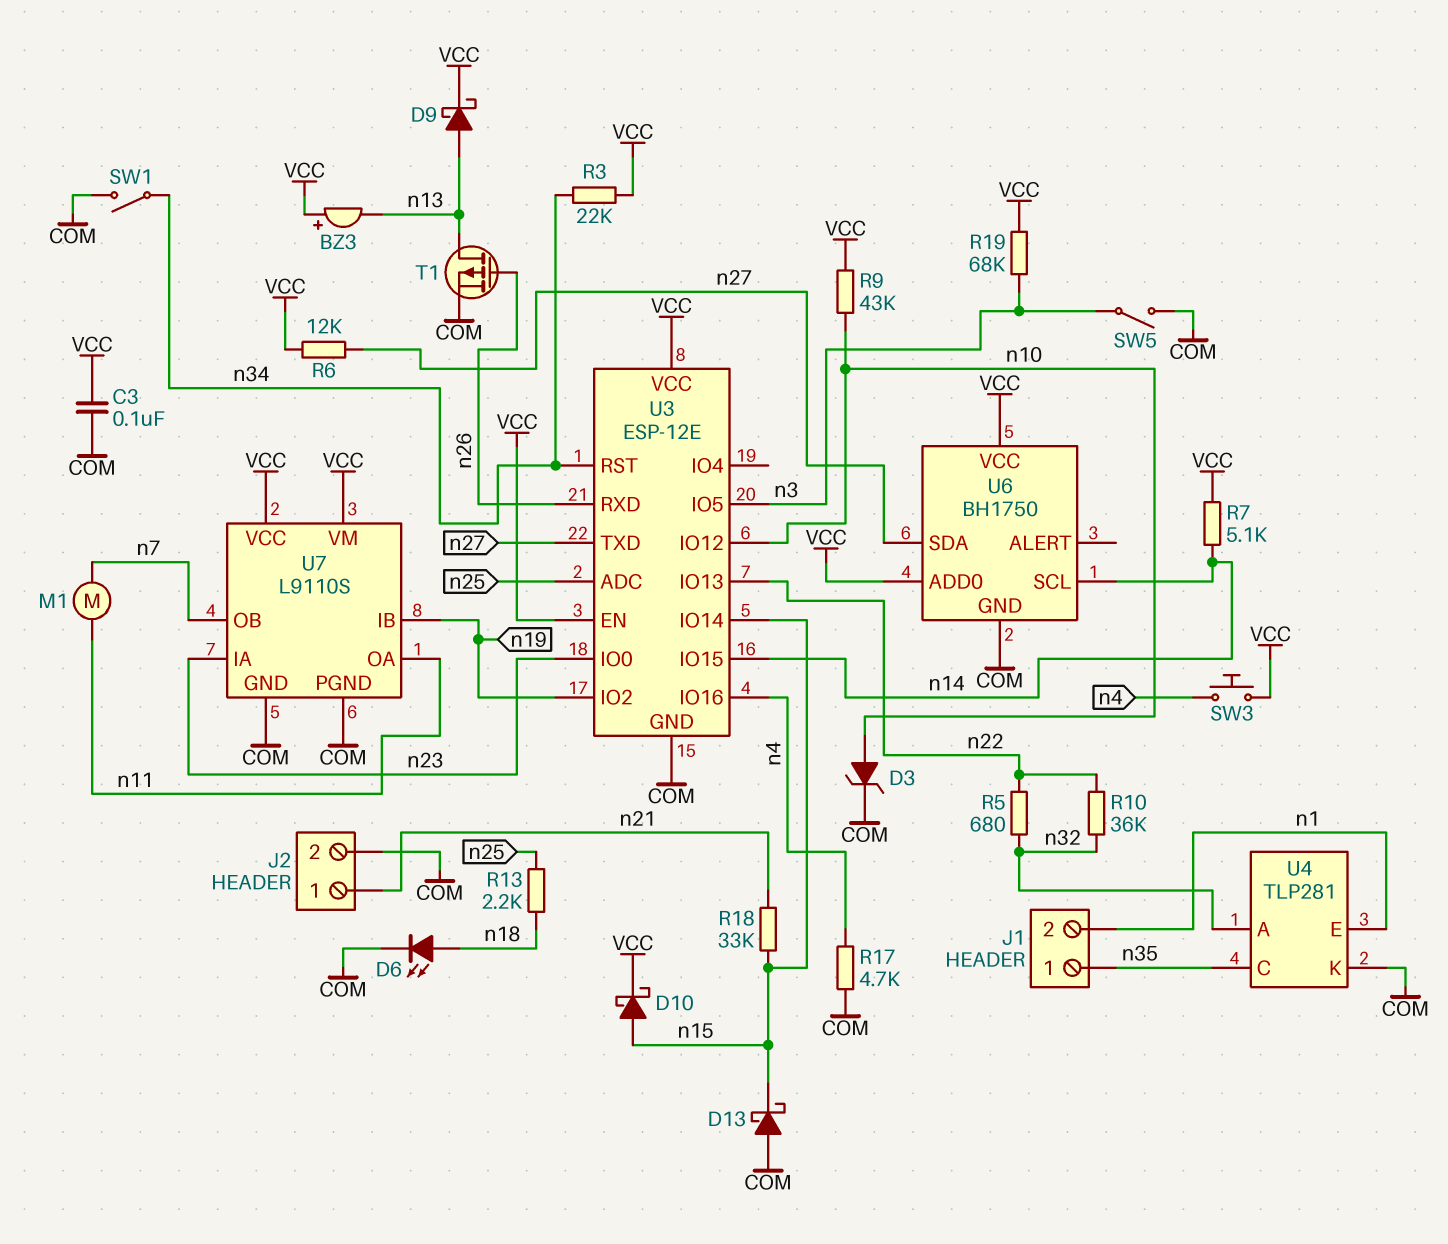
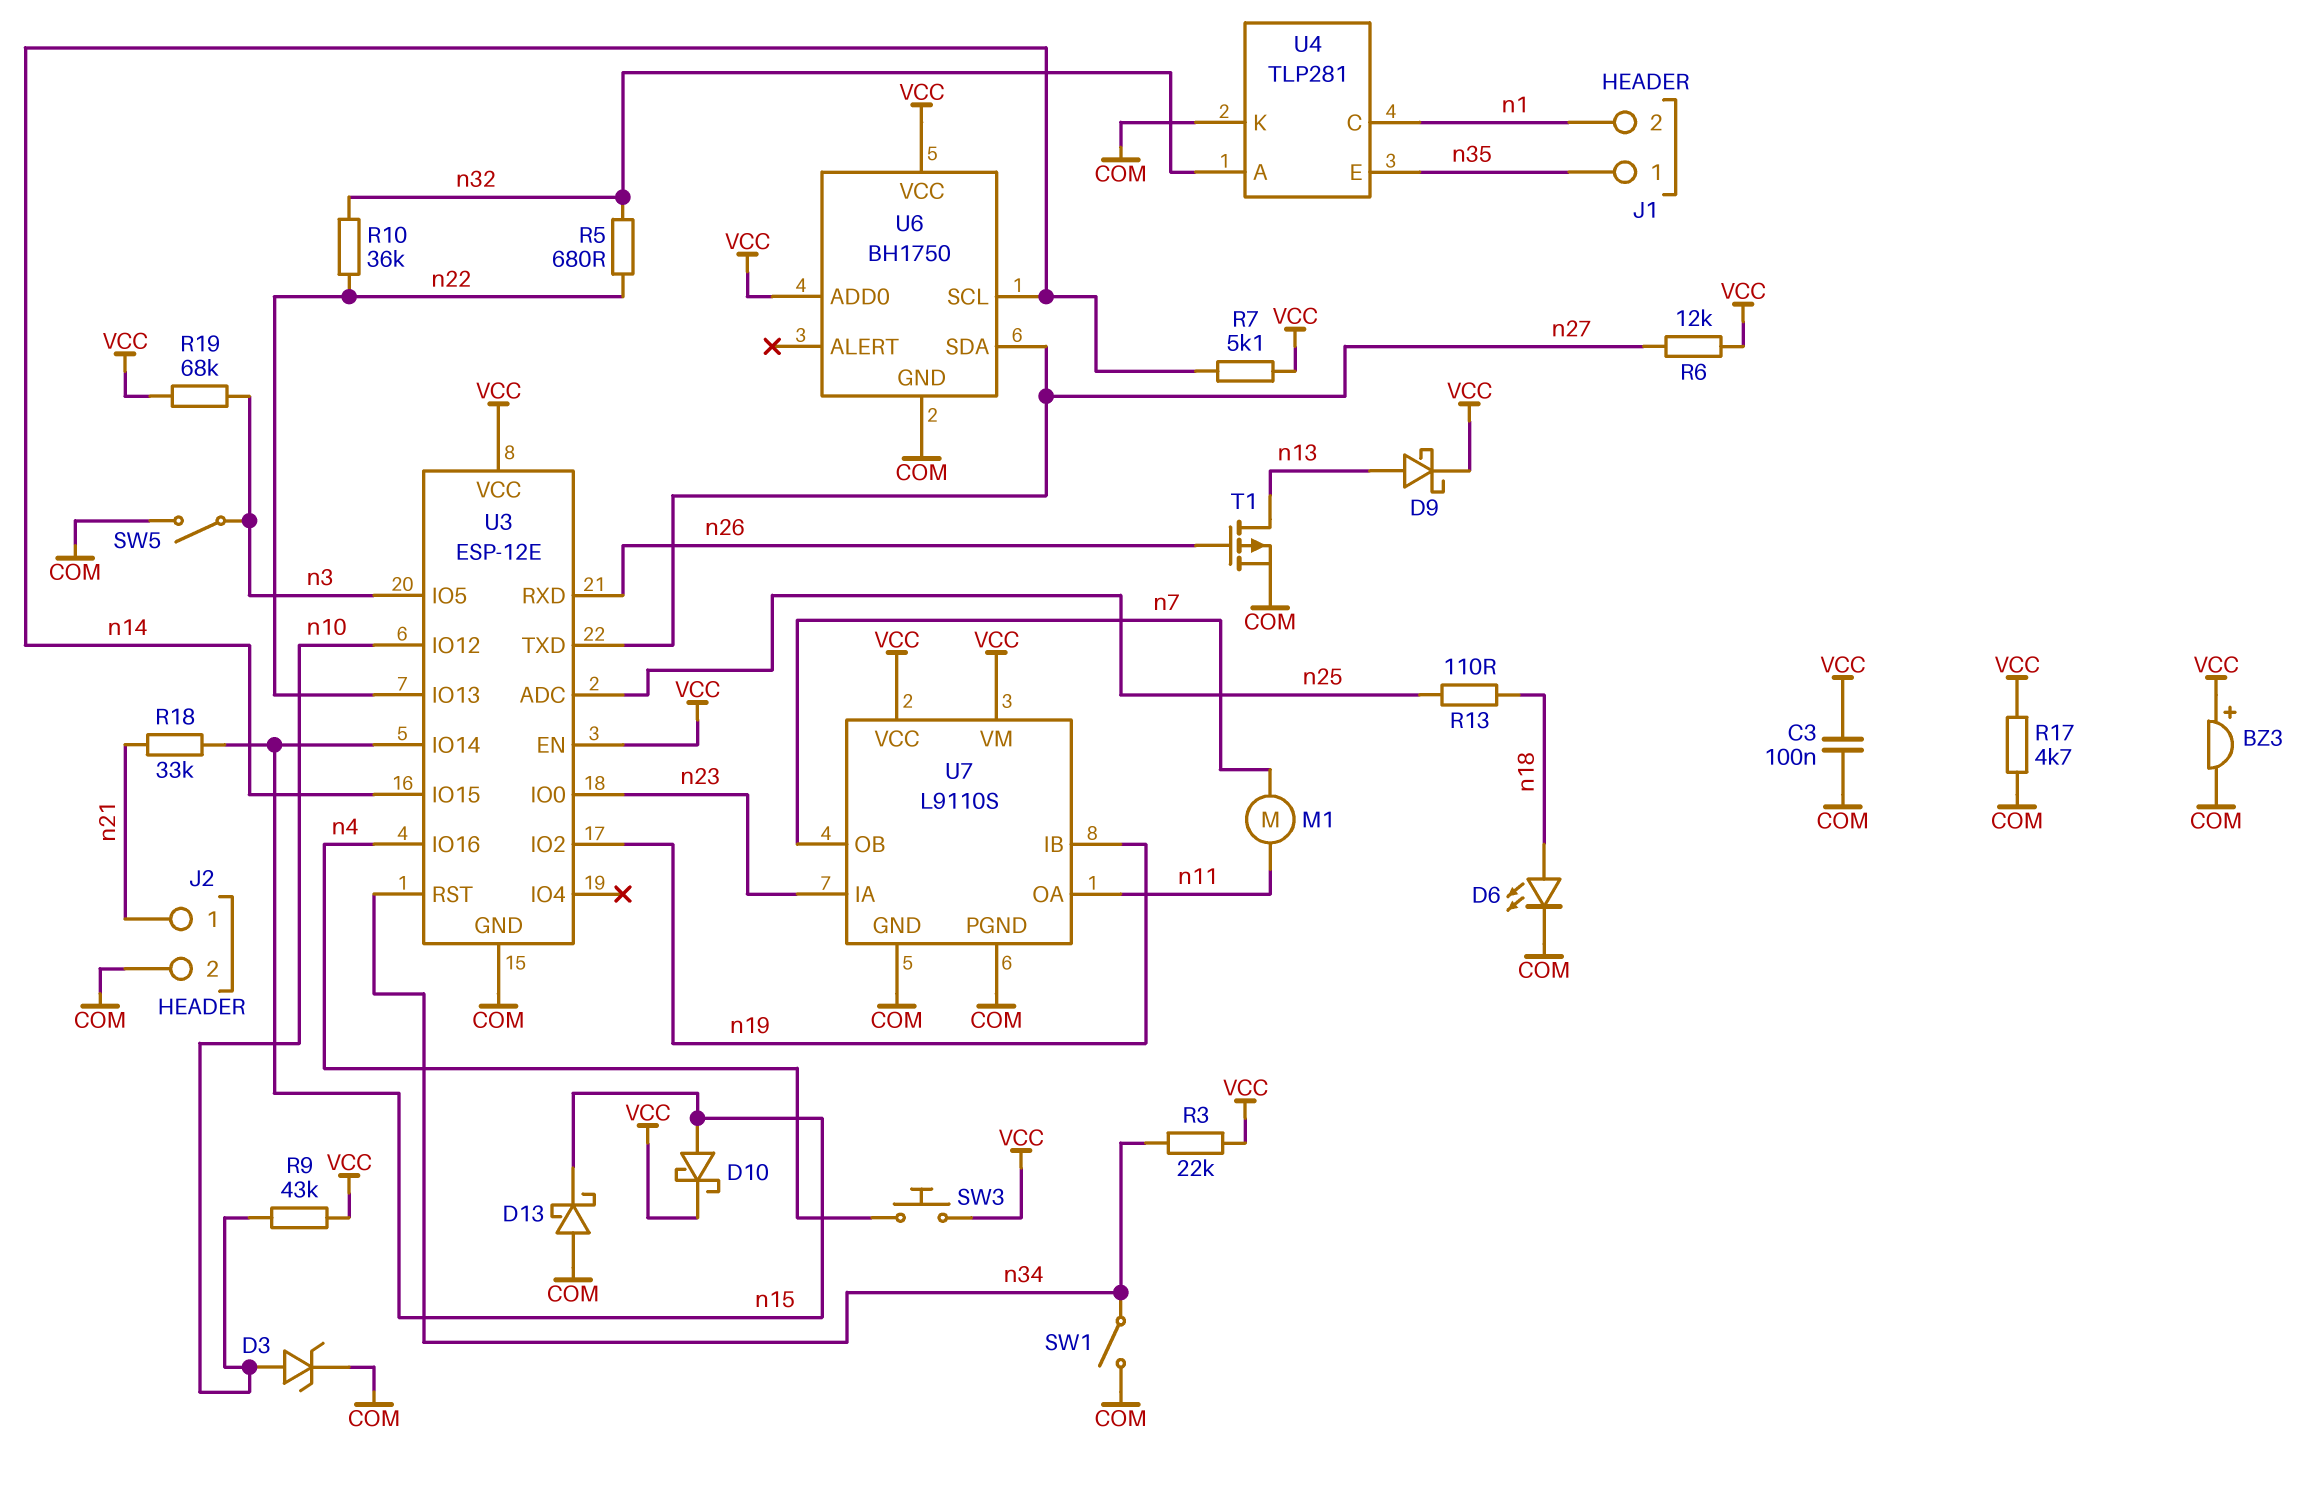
BZ3: buzzer (plus VCC, minus n13) -> buzzer (plus VCC, minus COM)
R13: 2.2k (n18, n25) -> 110 (n18, n25)
R17: 4.7k (COM, n4) -> 4.7k (COM, VCC)
U4 pin C: n35 -> n1
U4 pin E: n1 -> n35

